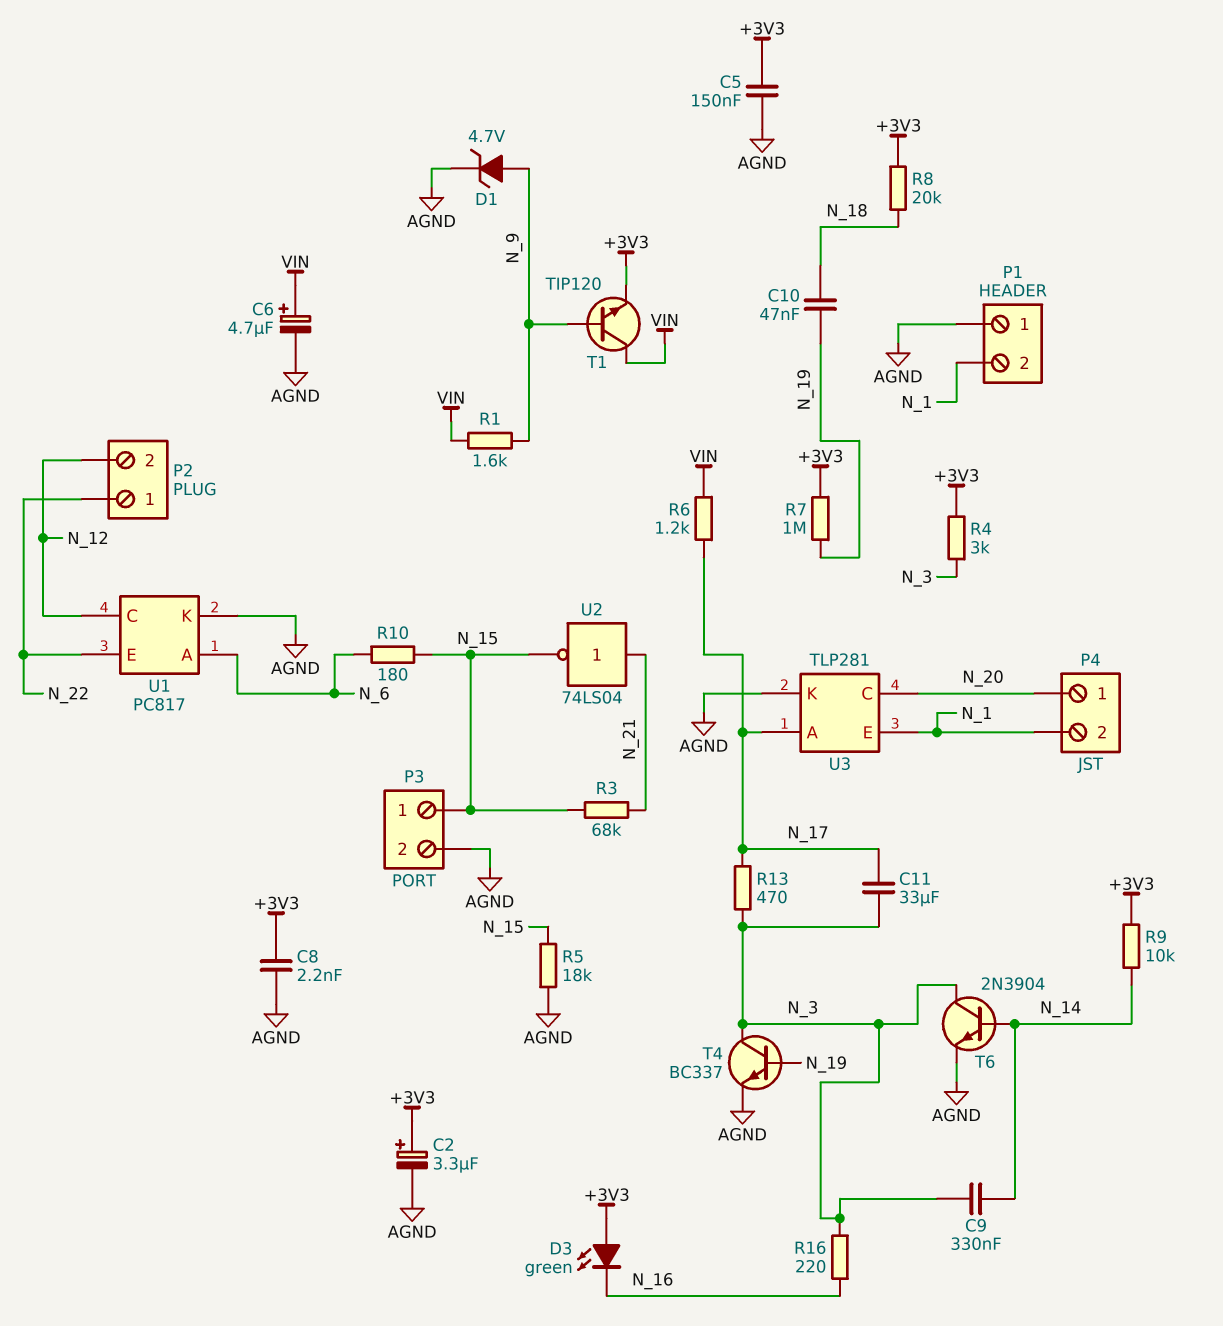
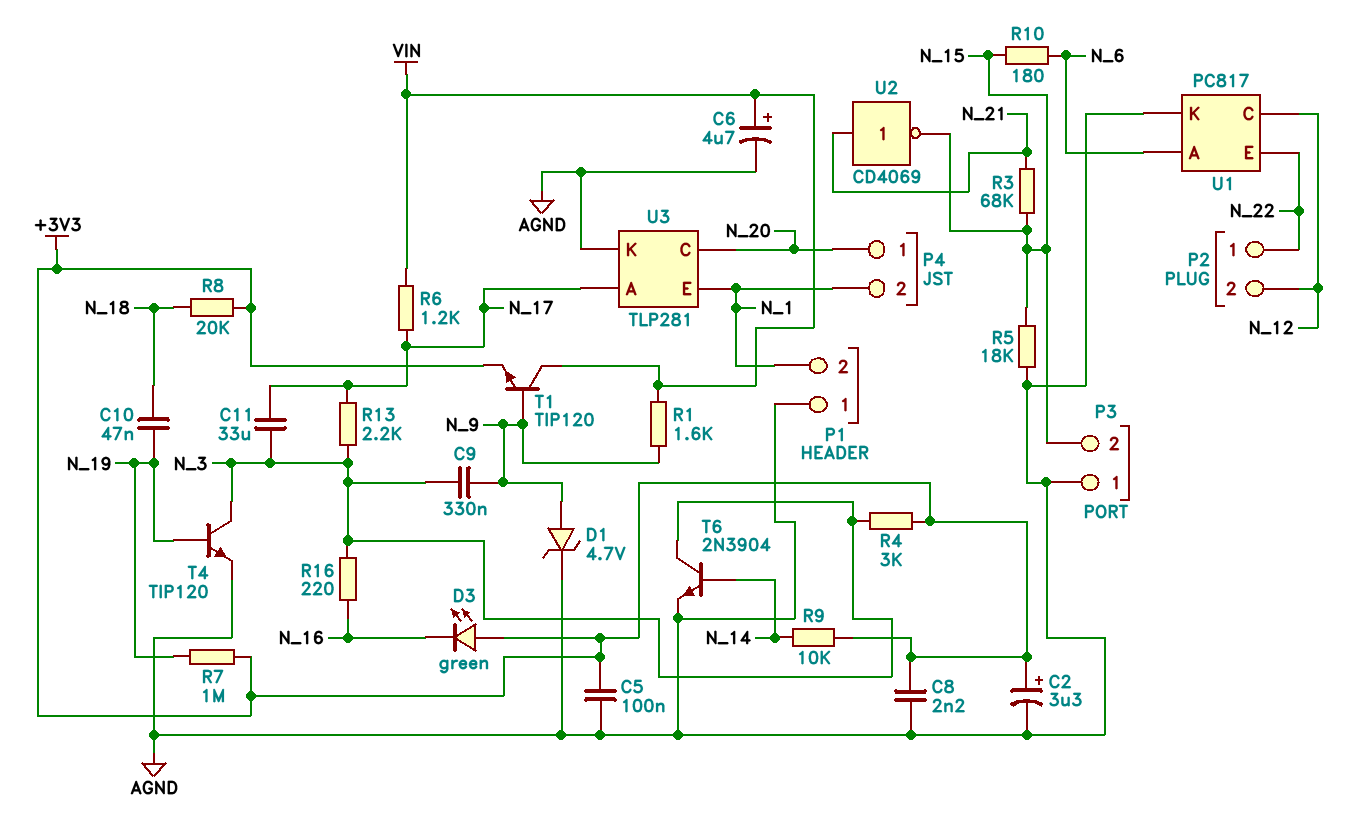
C5: 150nF (+3V3, AGND) -> 100nF (+3V3, AGND)
C9: 330nF (N_3, N_14) -> 330nF (N_3, N_9)
P3 pin 1: N_15 -> AGND
P3 pin 2: AGND -> N_15
R13: 470 (N_3, N_17) -> 2.2k (N_3, N_17)
T4: NPN BC337 (B N_19, C N_3, E AGND) -> NPN TIP120 (B N_19, C N_3, E AGND)
U2: NOT 74LS04 (in N_21, out N_15) -> NOT CD4069 (in N_21, out N_15)

